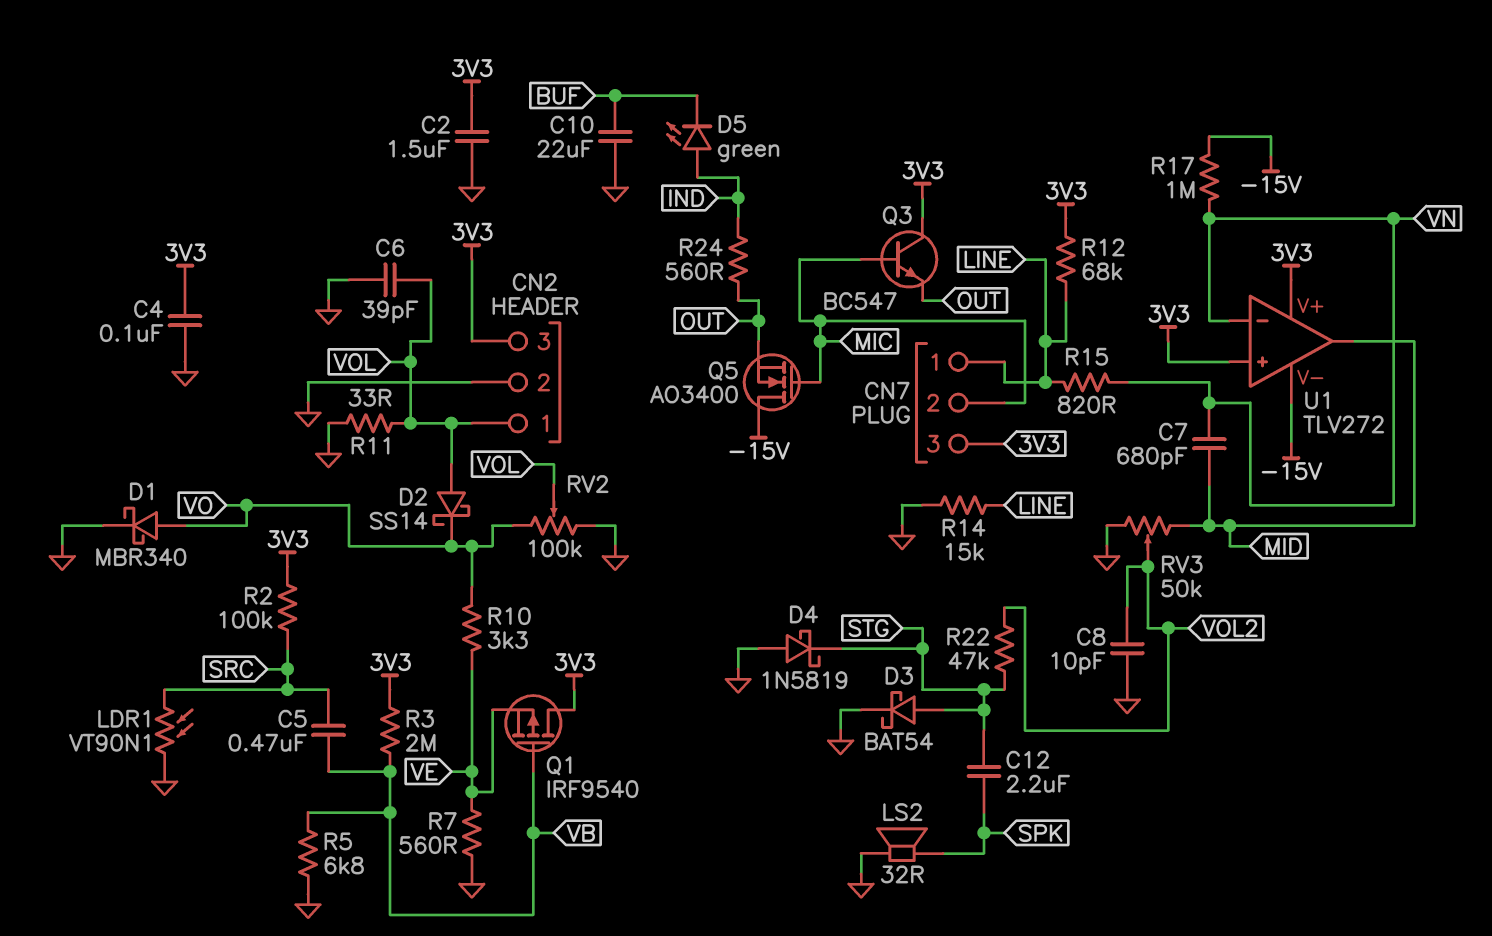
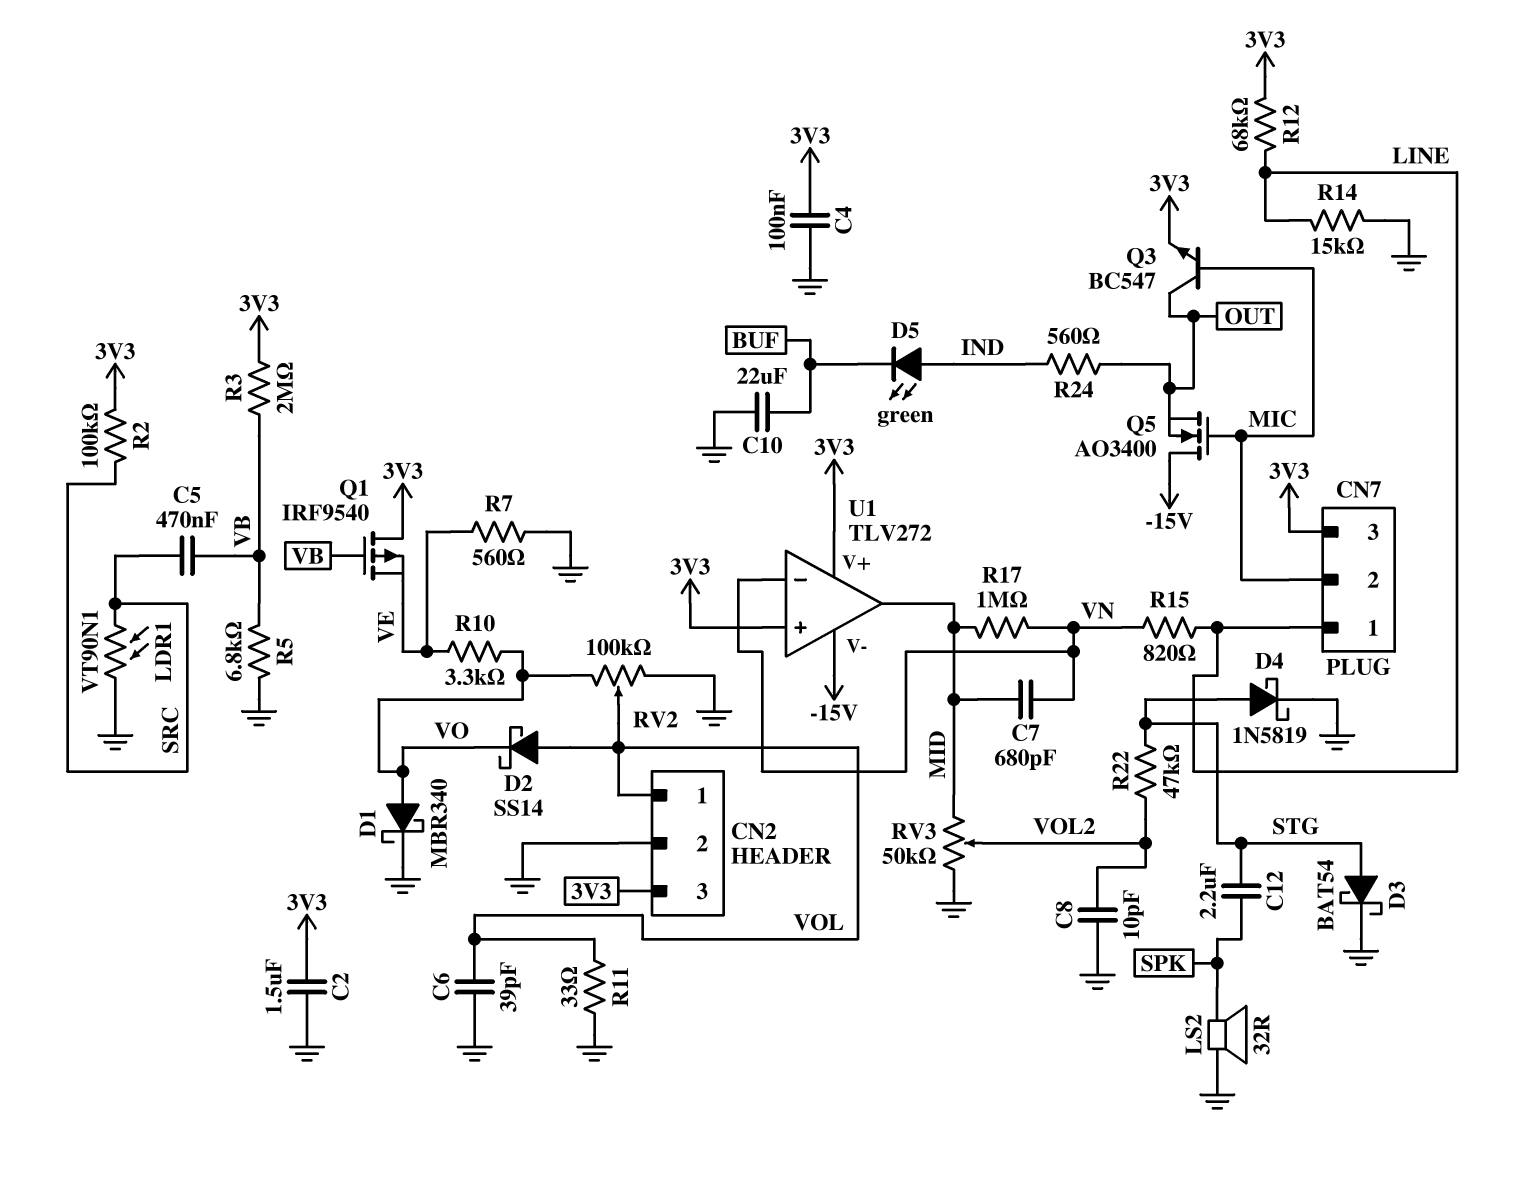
D4: schottky 1N5819 (A GND, K STG) -> schottky 1N5819 (A STG, K GND)
Q3: NPN BC547 (B MIC, C 3V3, E OUT) -> NPN BC547 (B MIC, C OUT, E 3V3)
R17: 1M (-15V, VN) -> 1M (MID, VN)

